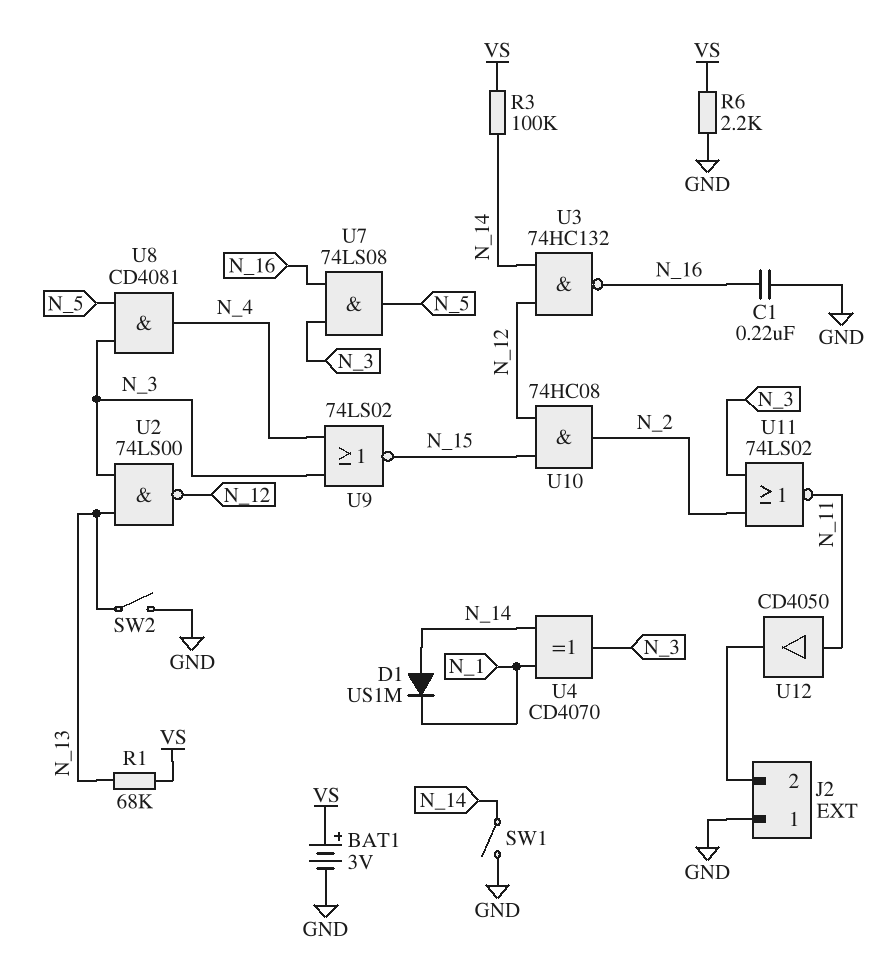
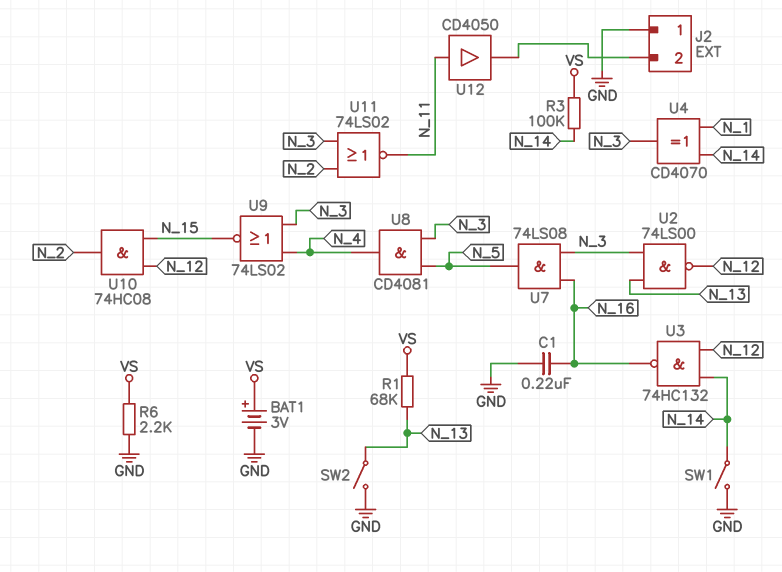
D1: diode US1M (A N_14, K N_1) -> none

